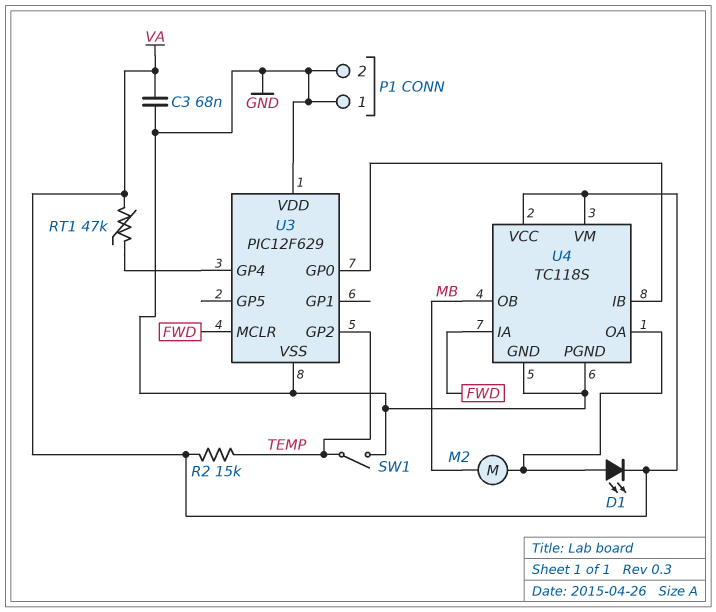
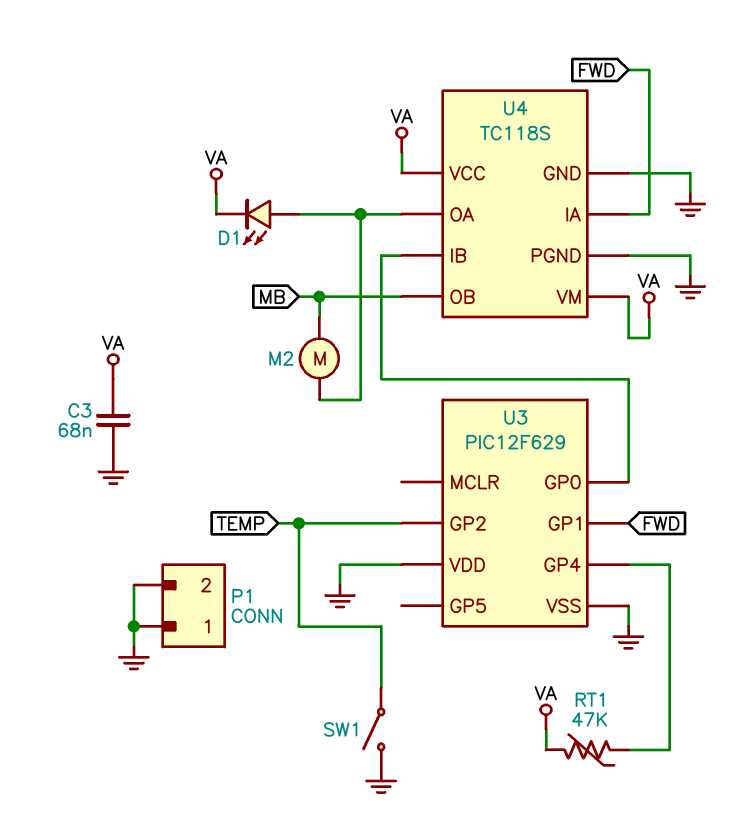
R2: 15k (TEMP, VA) -> none
U3 pin GP1: none -> FWD
U3 pin MCLR: FWD -> none

